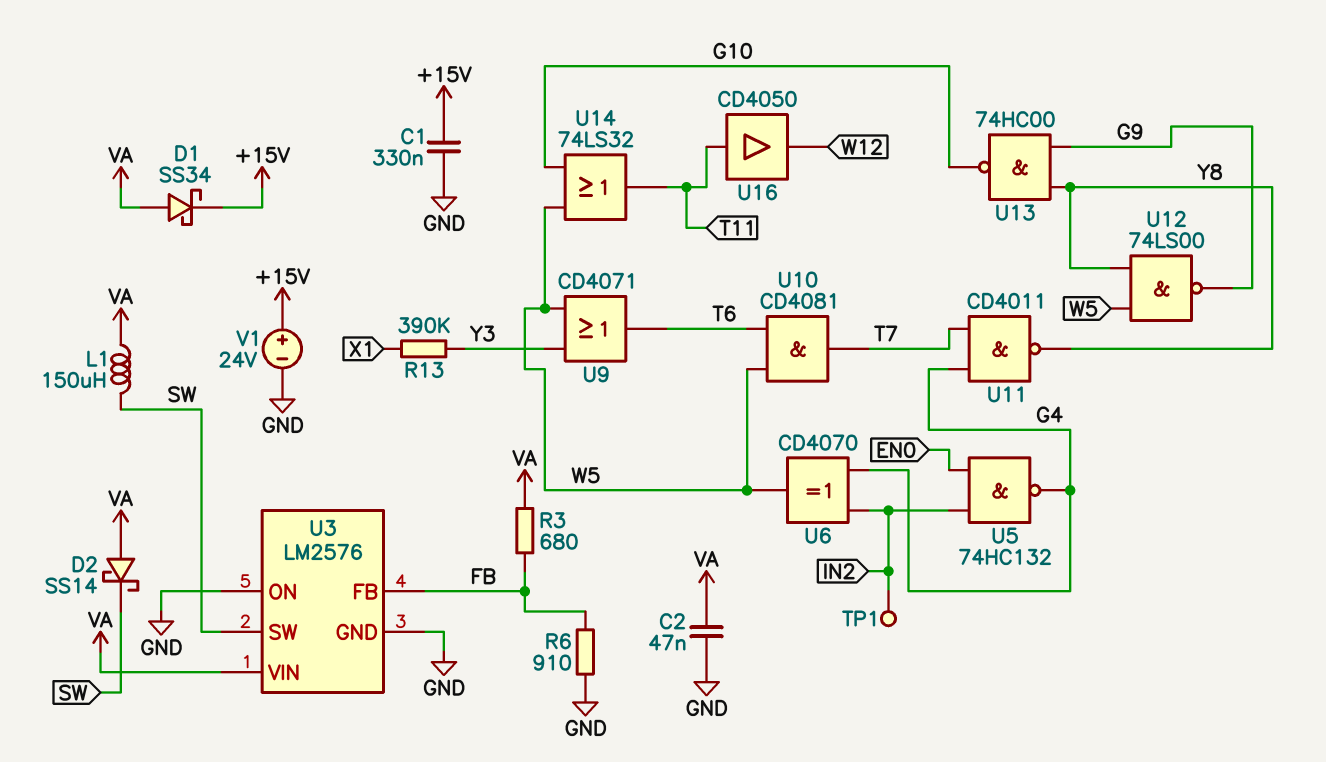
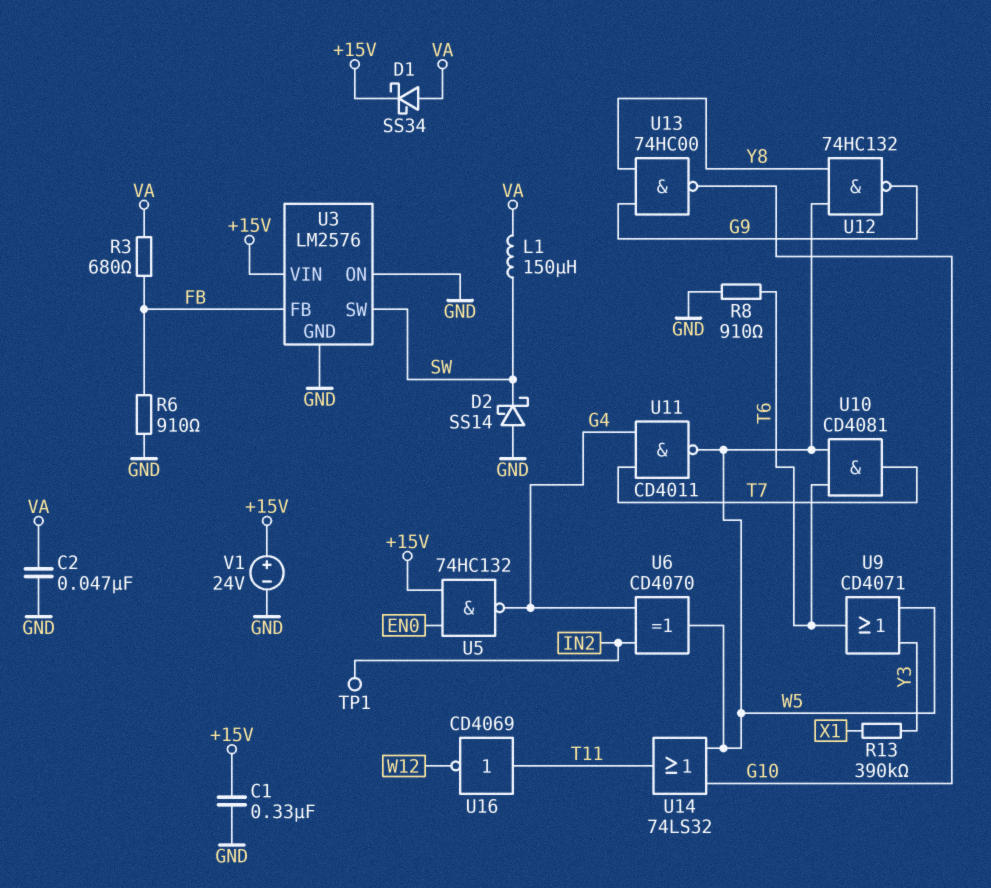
D2: schottky SS14 (A VA, K SW) -> schottky SS14 (A GND, K SW)
R8: none -> 910 (GND, T6)
U3 pin VIN: VA -> +15V
U5: NAND 74HC132 (in EN0, in IN2, out G4) -> NAND 74HC132 (in +15V, in EN0, out G4)
U11: NAND CD4011 (in G4, in T7, out Y8) -> NAND CD4011 (in G4, in T7, out W5)
U12: NAND 74LS00 (in W5, in Y8, out G9) -> NAND 74HC132 (in W5, in Y8, out G9)
U16: buffer CD4050 (in T11, out W12) -> NOT CD4069 (in T11, out W12)

